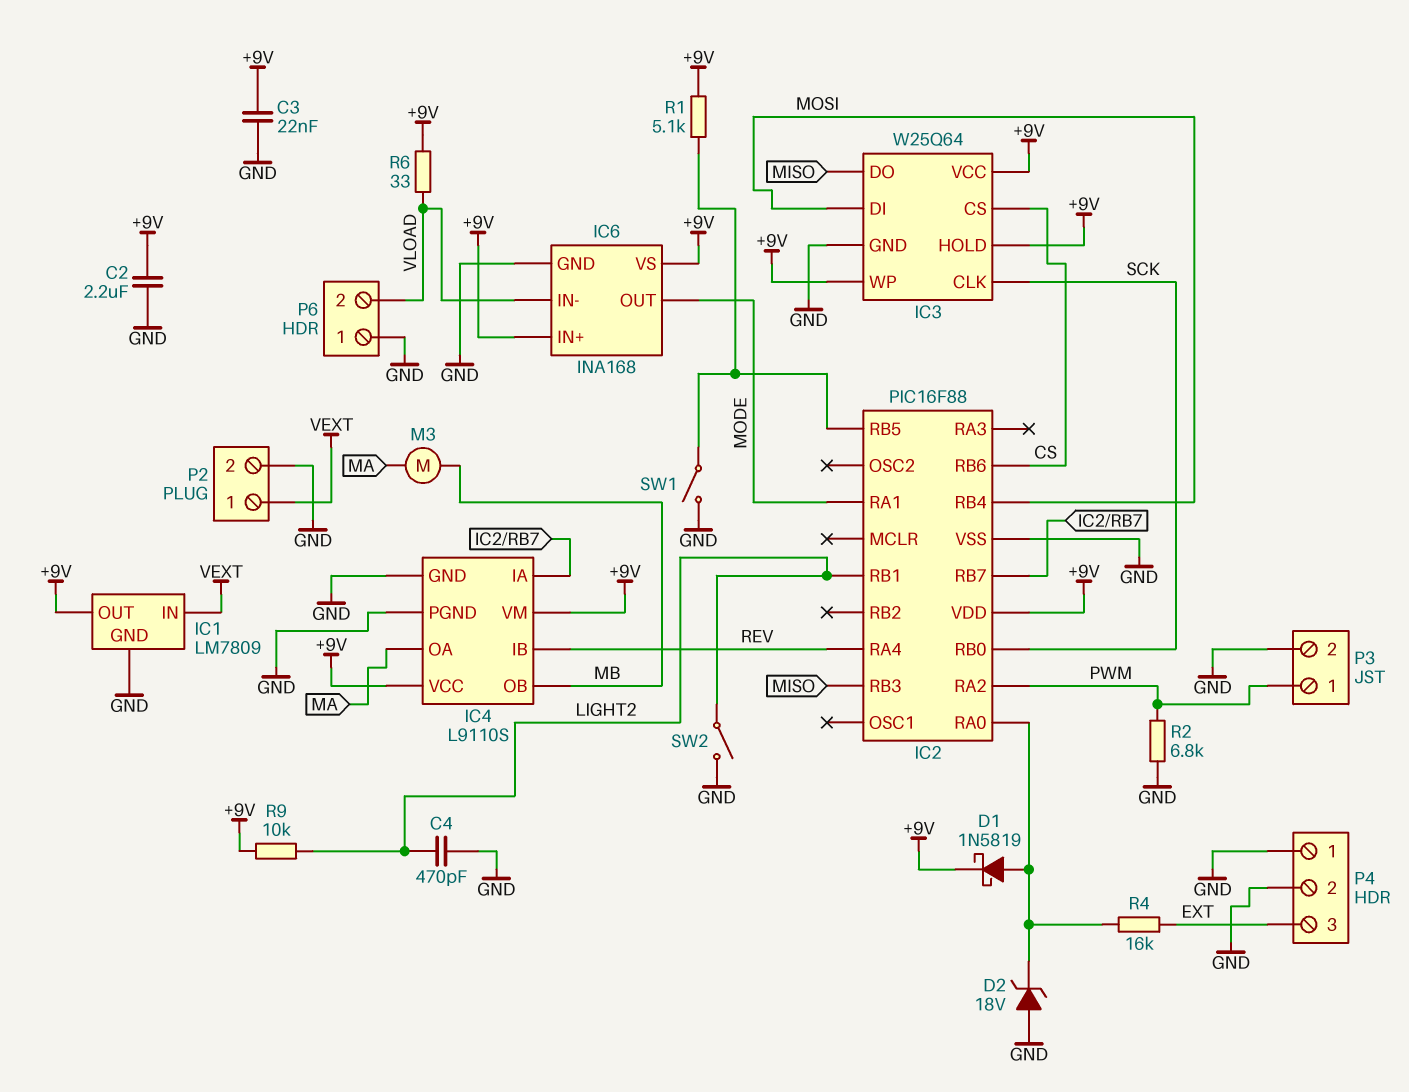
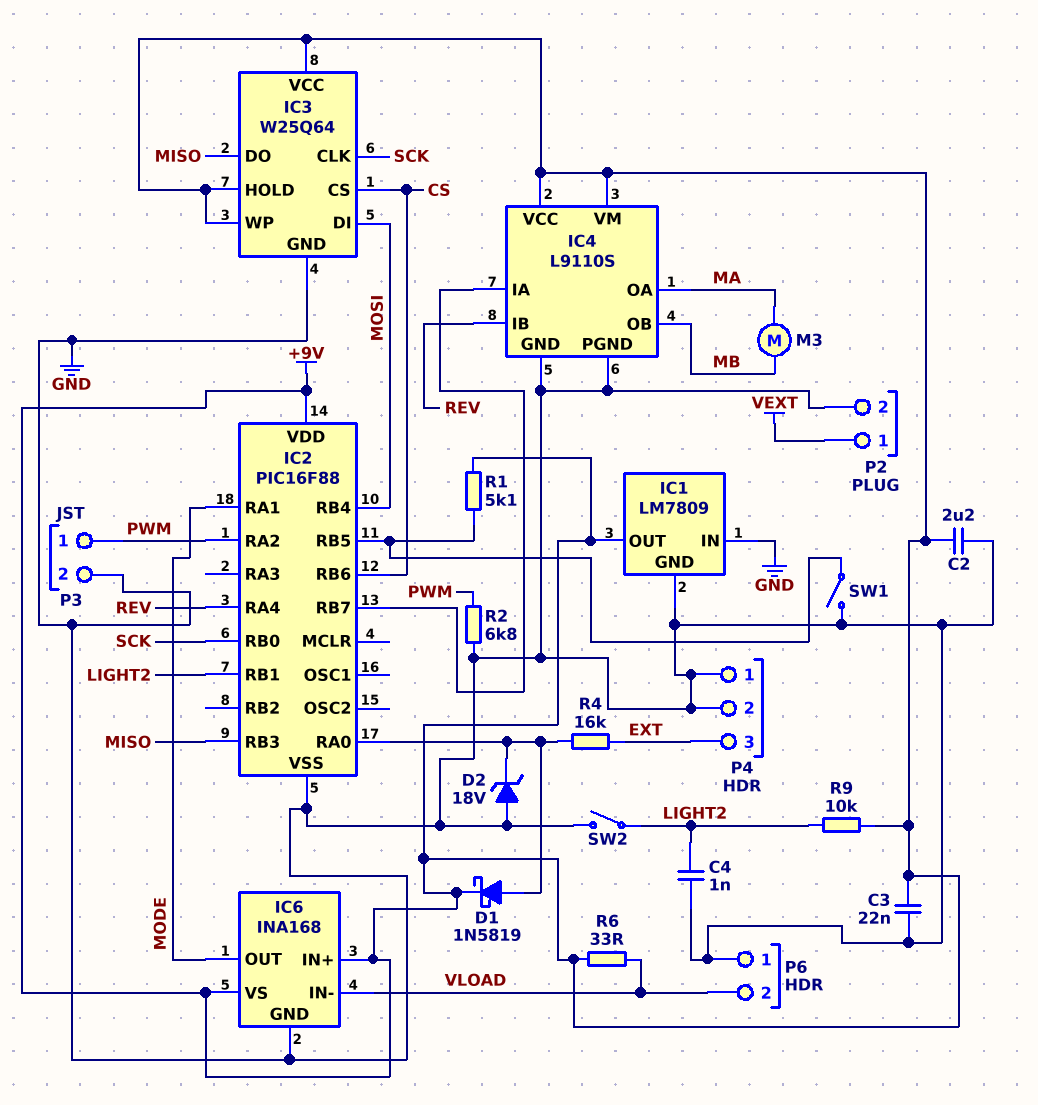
C4: 470pF (GND, LIGHT2) -> 1nF (GND, LIGHT2)
IC1 pin IN: VEXT -> GND

